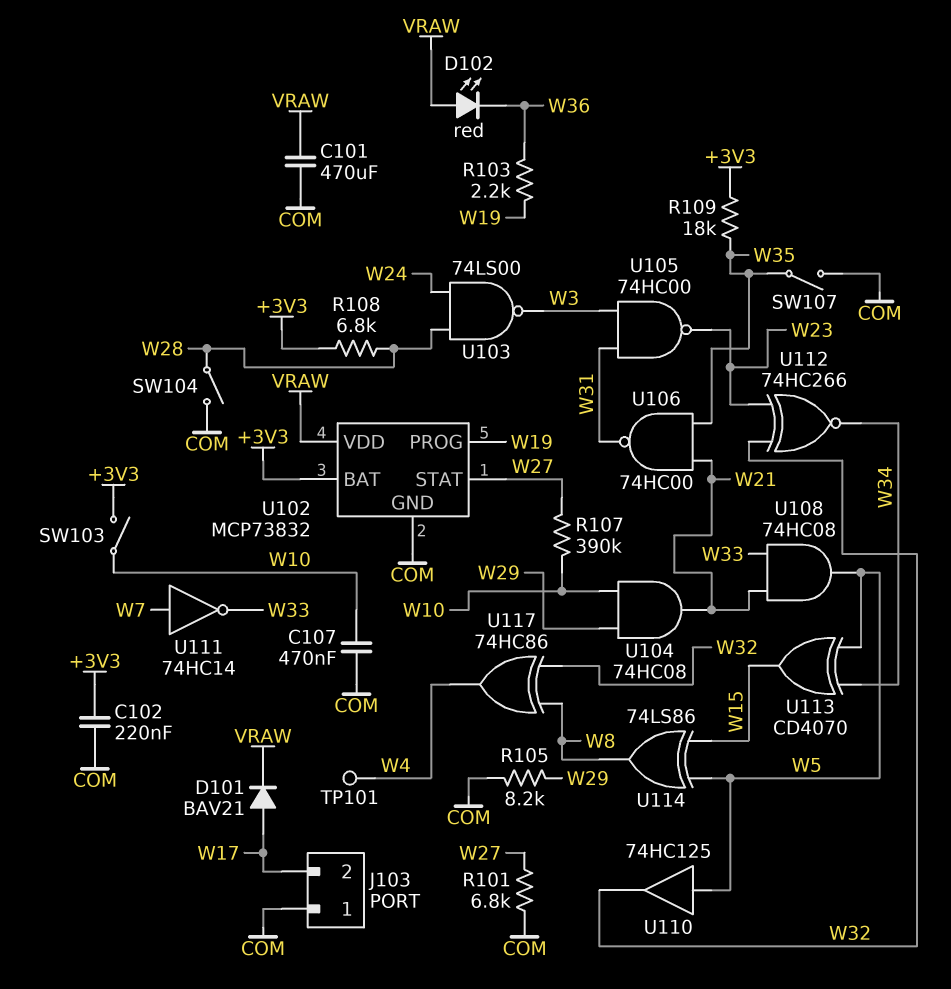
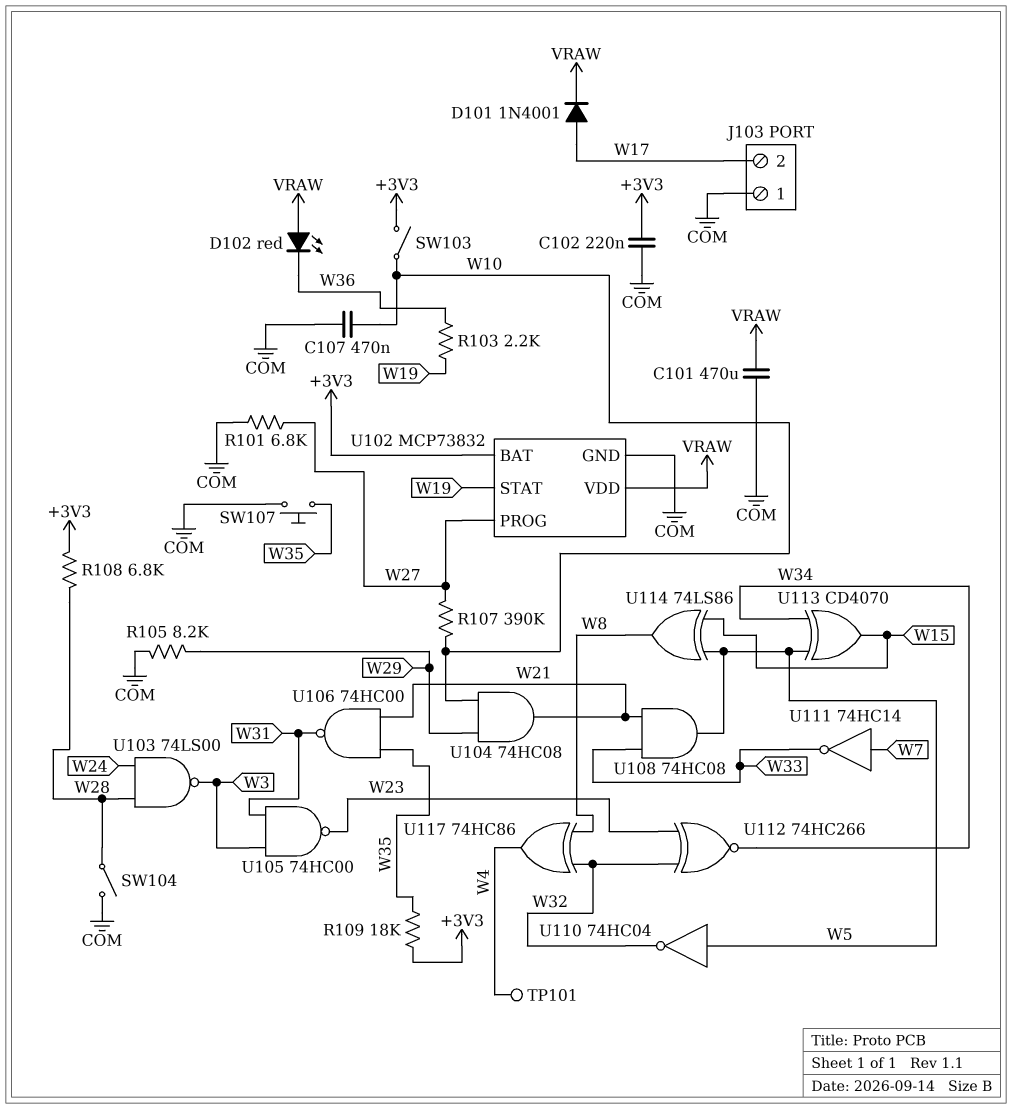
D101: diode BAV21 (A W17, K VRAW) -> diode 1N4001 (A W17, K VRAW)
SW107: switch (COM, W35) -> button (COM, W35)
U102 pin PROG: W19 -> W27
U102 pin STAT: W27 -> W19
U110: buffer 74HC125 (in W5, out W32) -> NOT 74HC04 (in W5, out W32)

